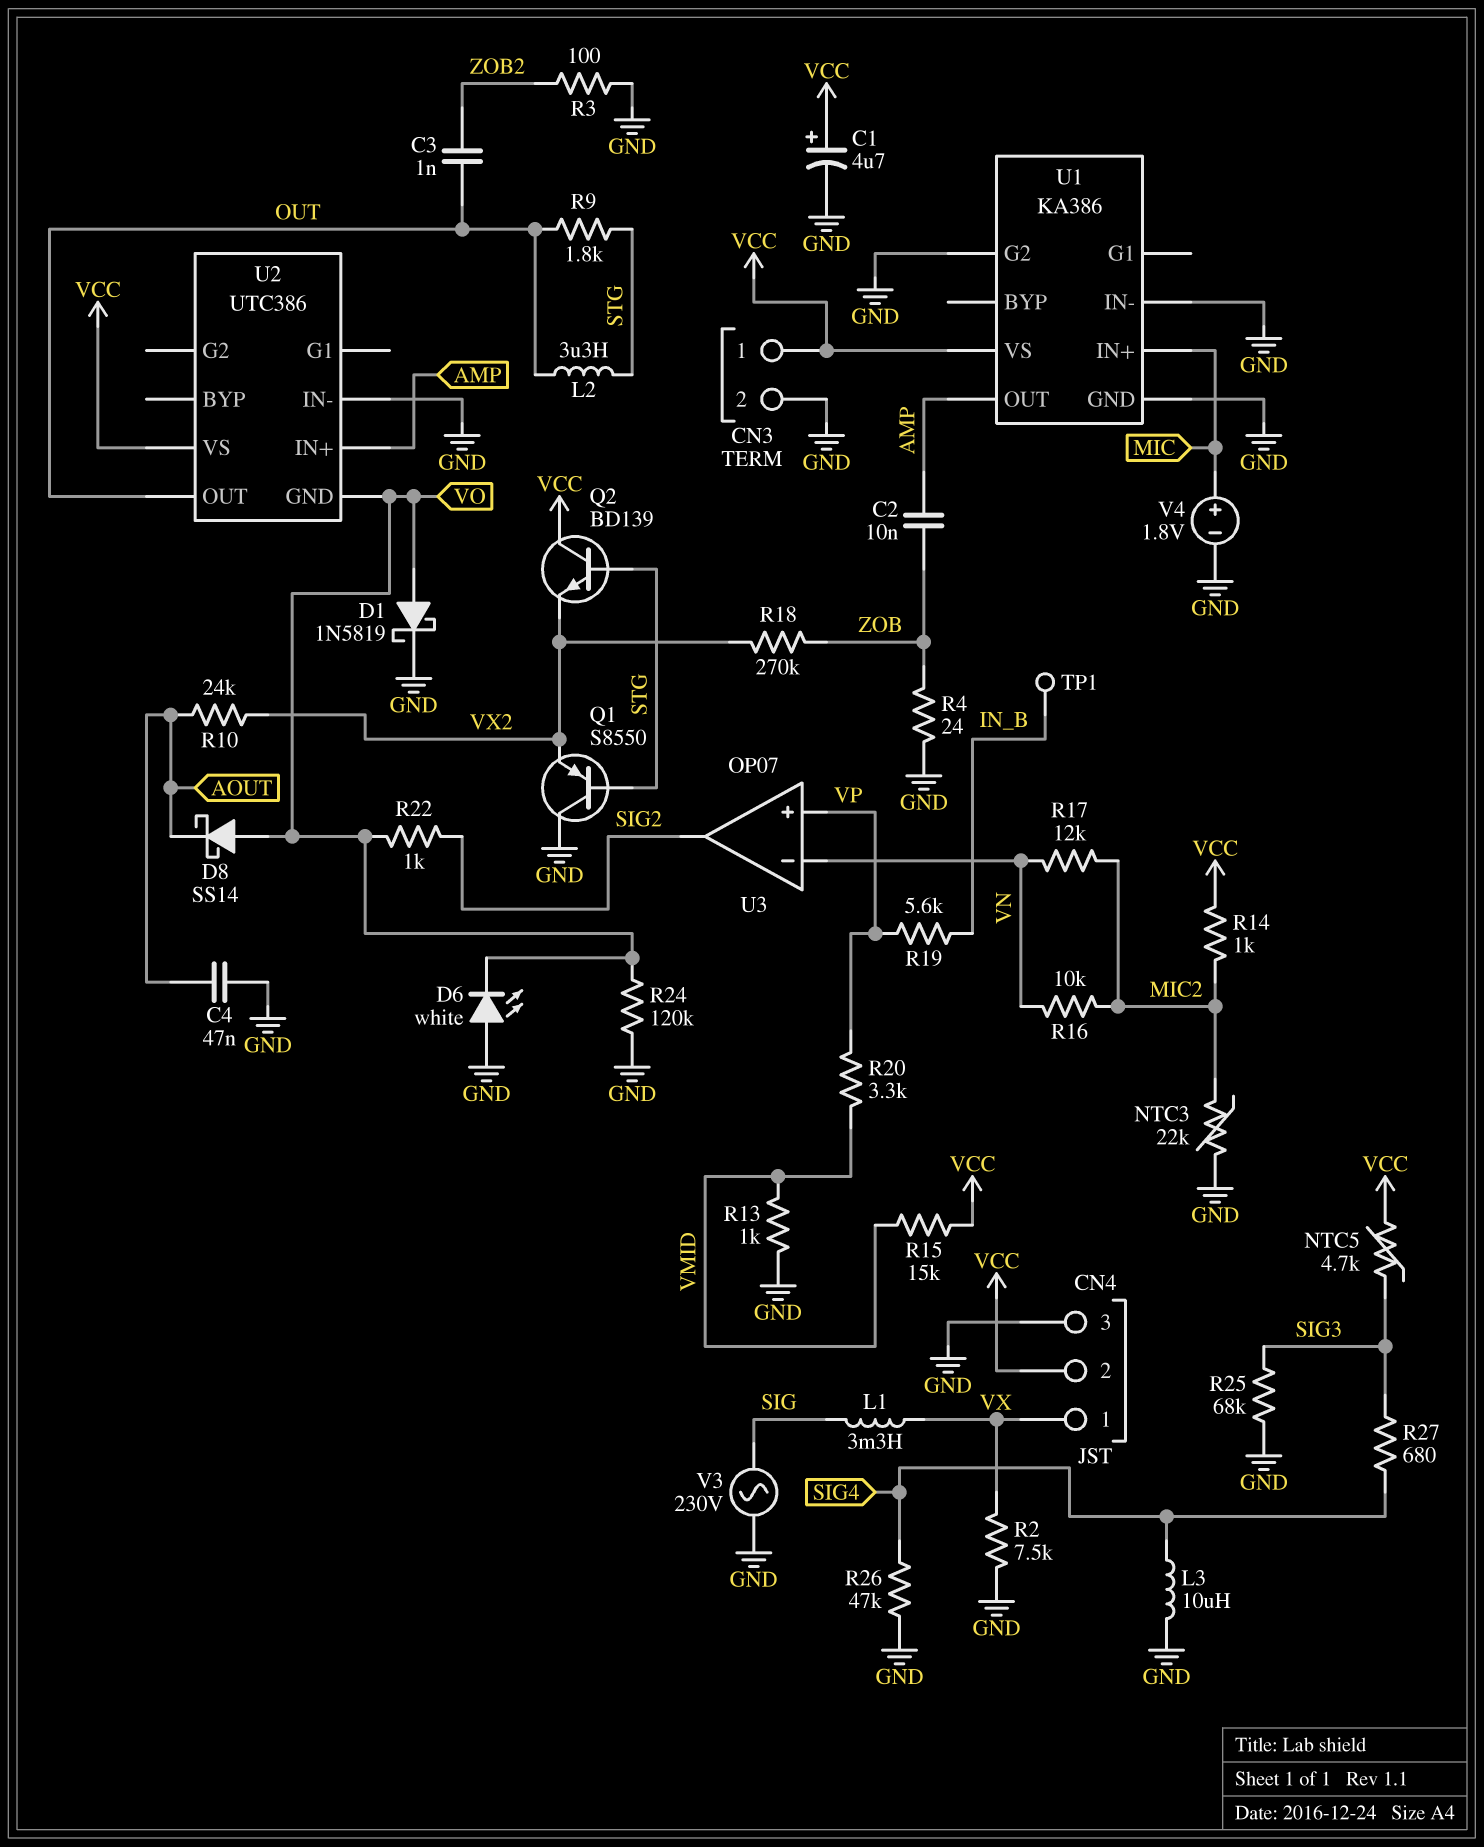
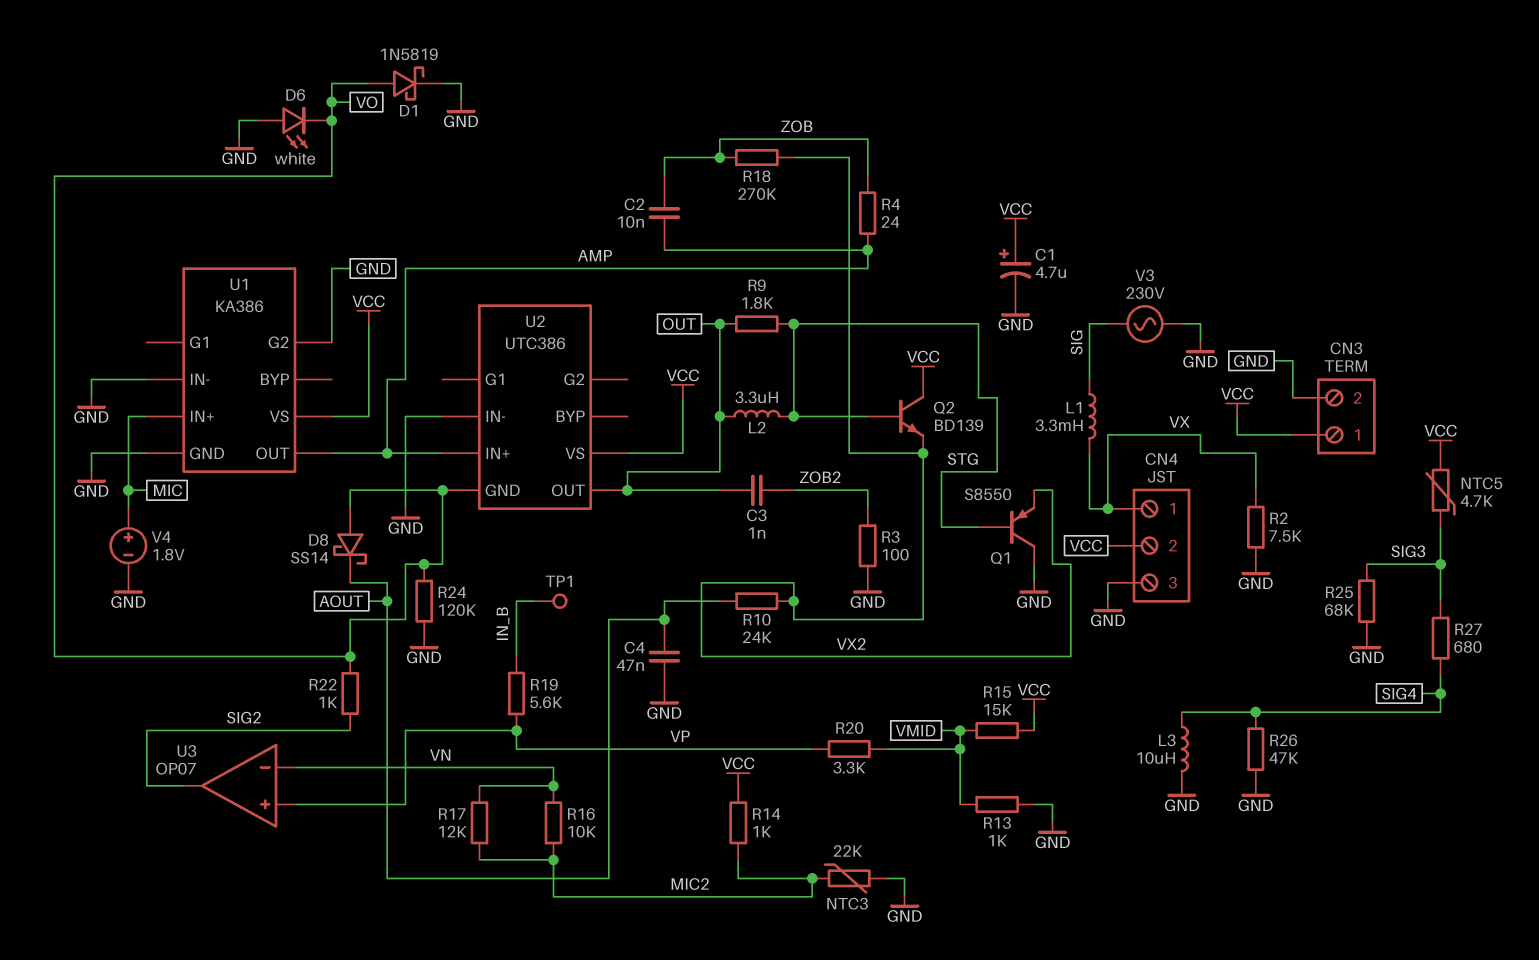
R4: 24 (GND, ZOB) -> 24 (AMP, ZOB)

